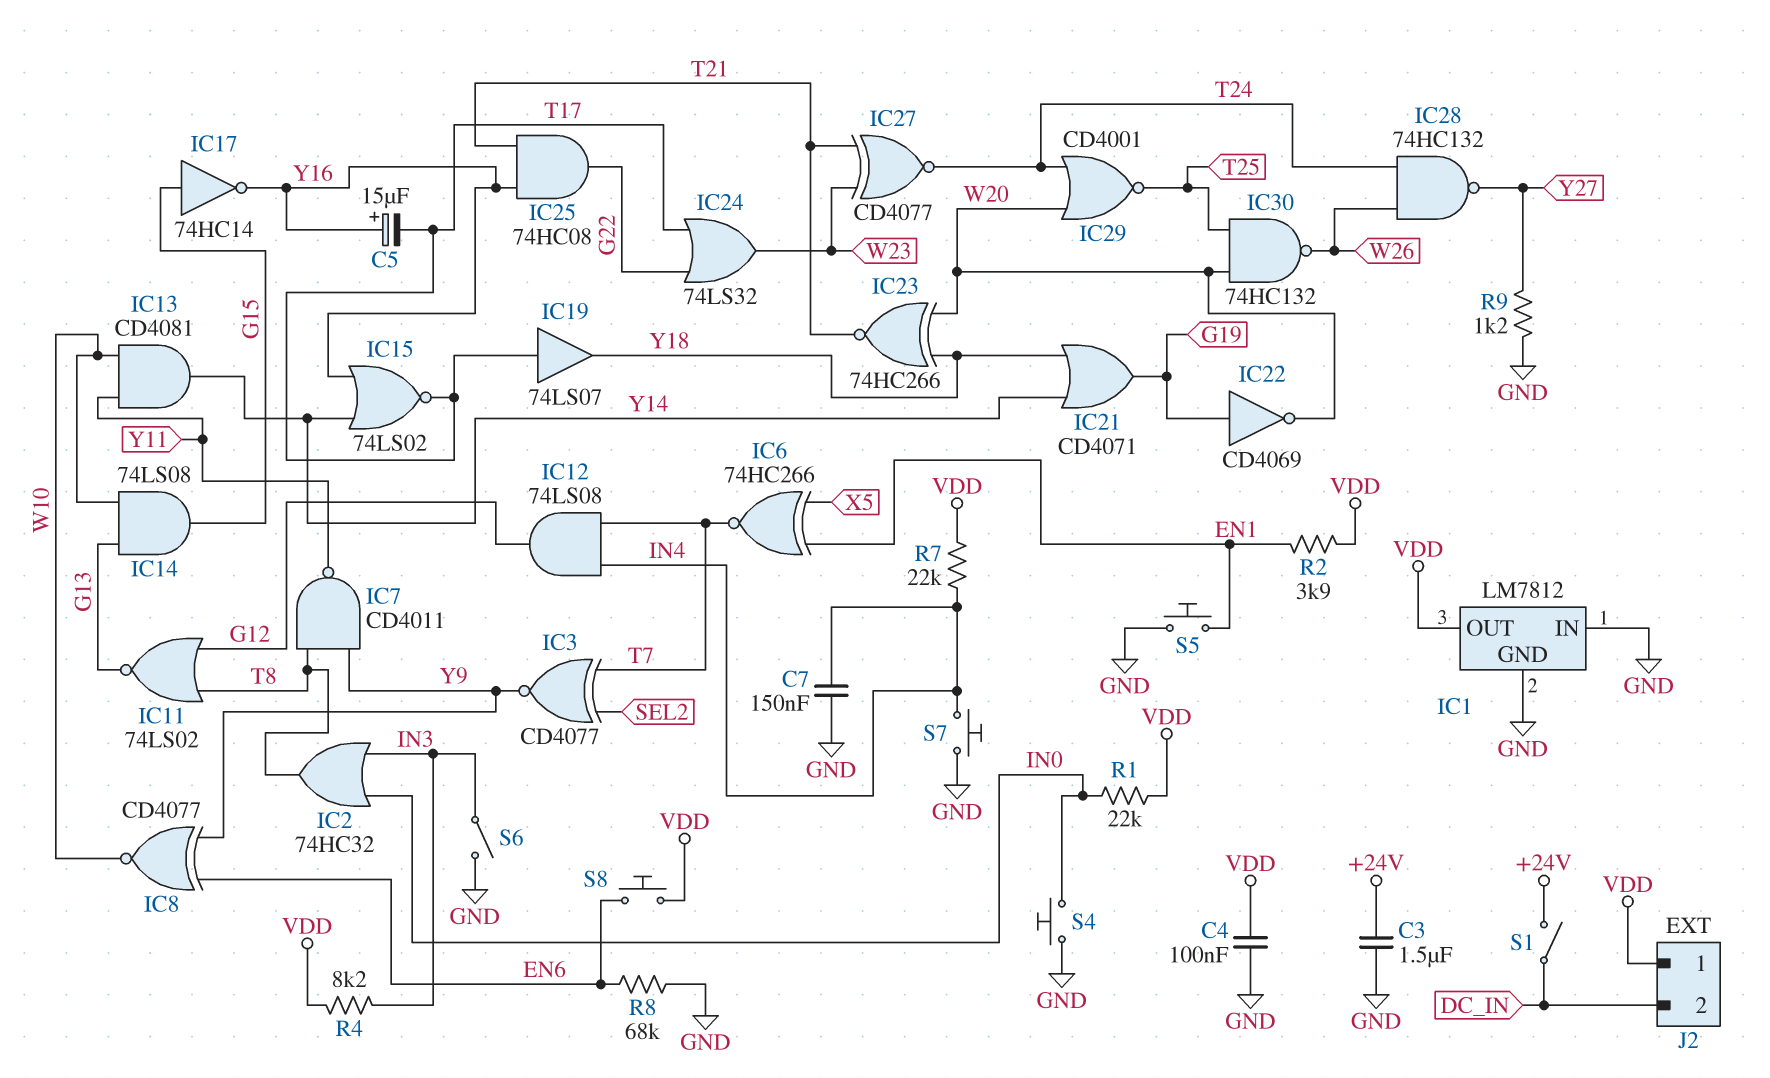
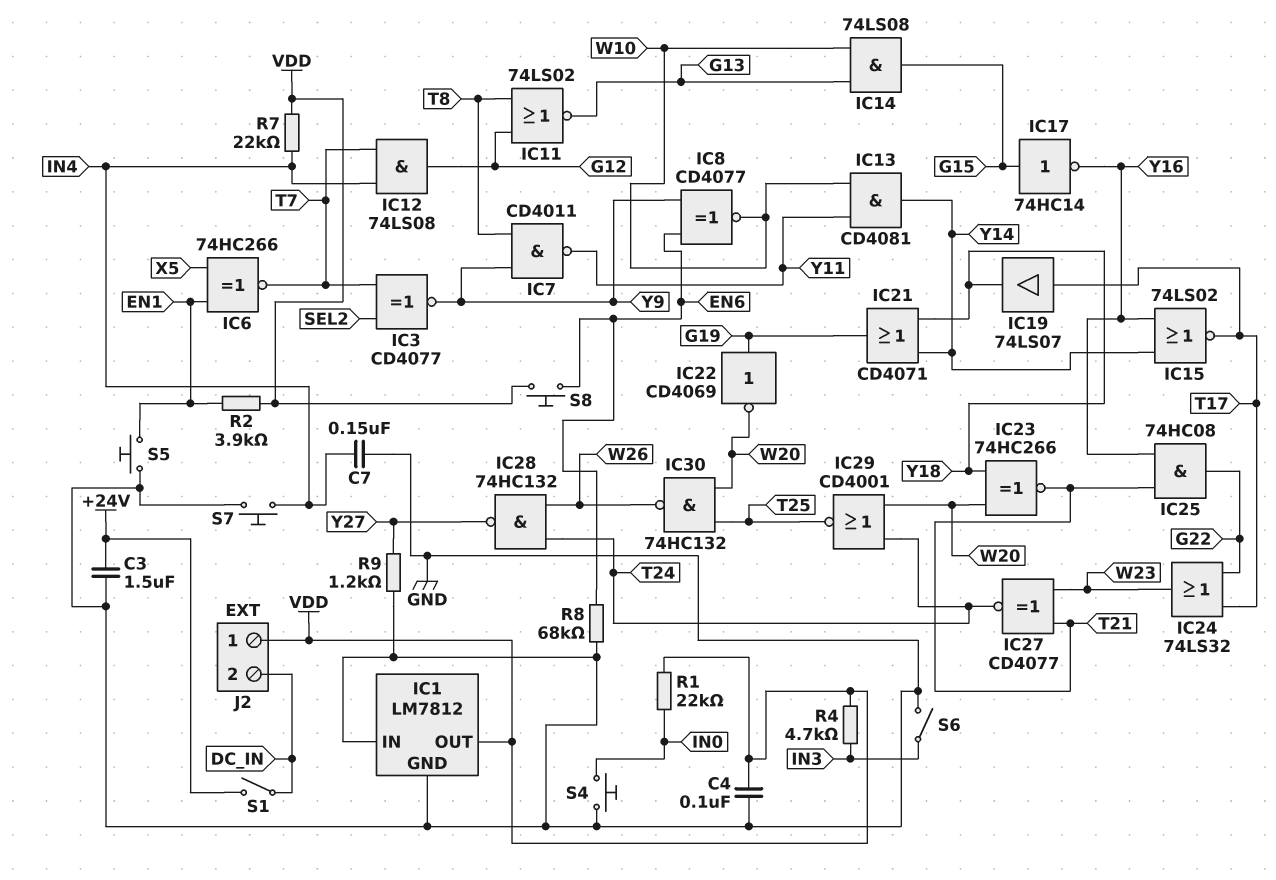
C5: 15uF (plus Y16, minus T17) -> none
IC2: OR 74HC32 (in IN0, in IN3, out T8) -> none
R4: 8.2k (IN3, VDD) -> 4.7k (IN3, VDD)

